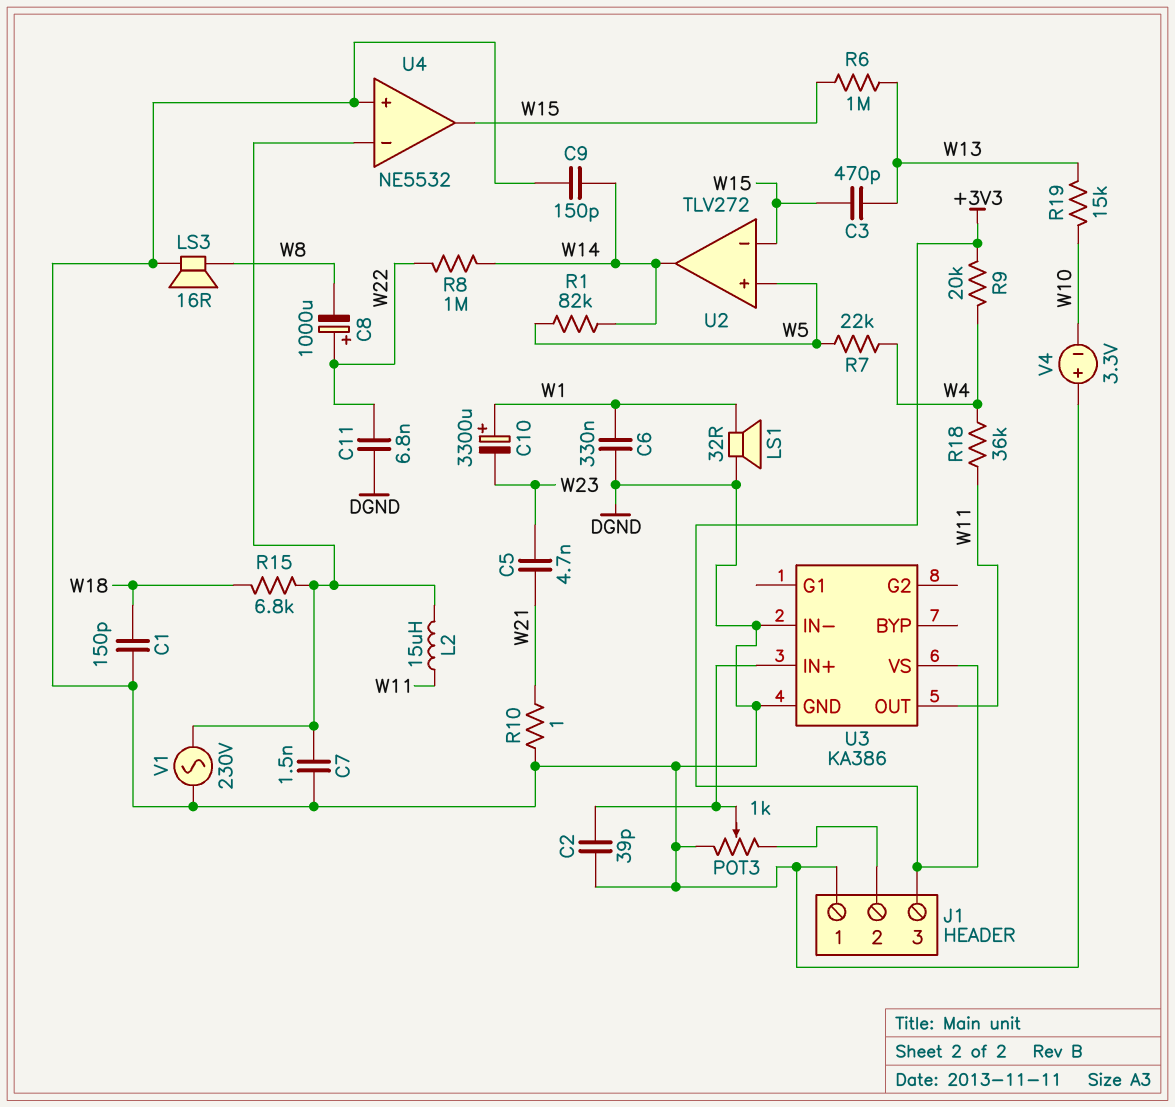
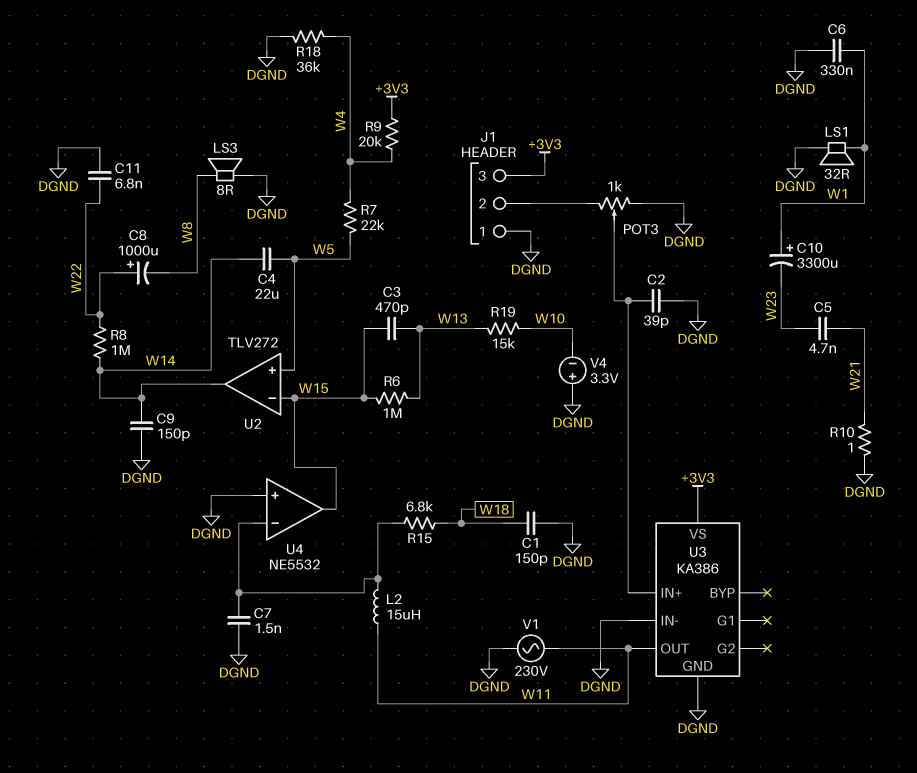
C4: none -> 22uF (W5, W14)
LS3: speaker 16R (DGND, W8) -> speaker 8R (DGND, W8)
R1: 82k (W5, W14) -> none
R18: 36k (W4, W11) -> 36k (DGND, W4)
V1: AC 230V (DGND, U4/in-) -> AC 230V (DGND, W11)

